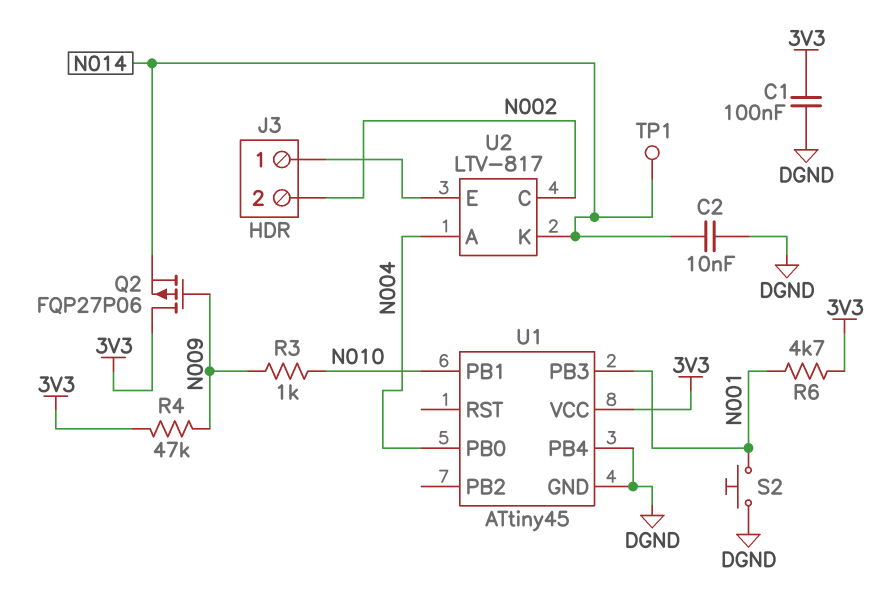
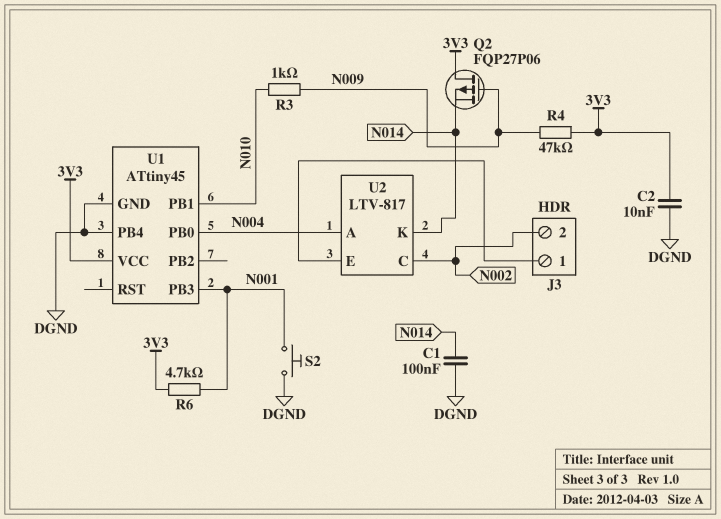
C1: 100nF (3V3, DGND) -> 100nF (DGND, N014)
C2: 10nF (DGND, N014) -> 10nF (3V3, DGND)
TP1: test point (N014) -> none

